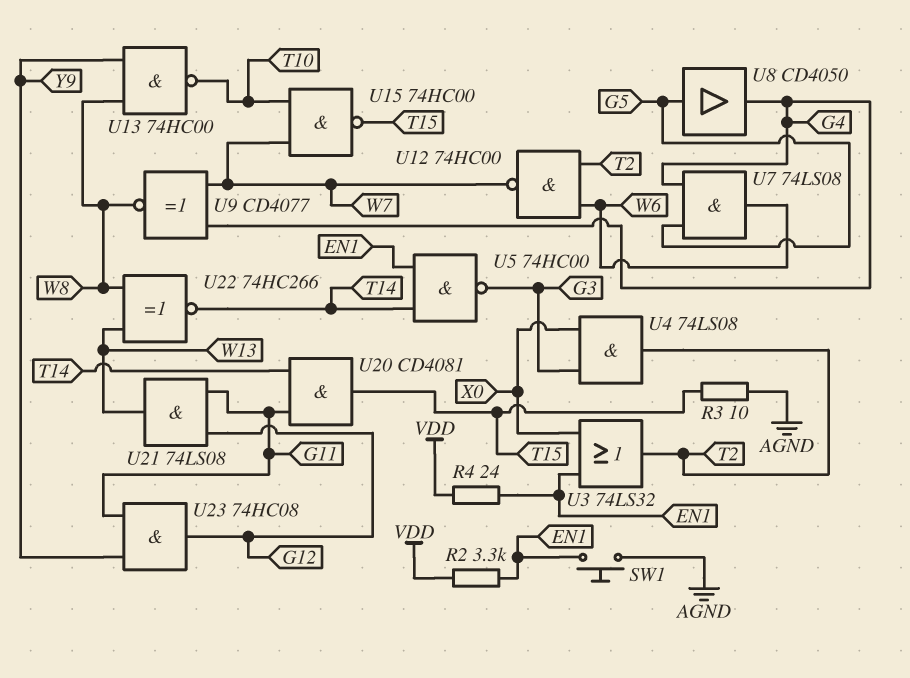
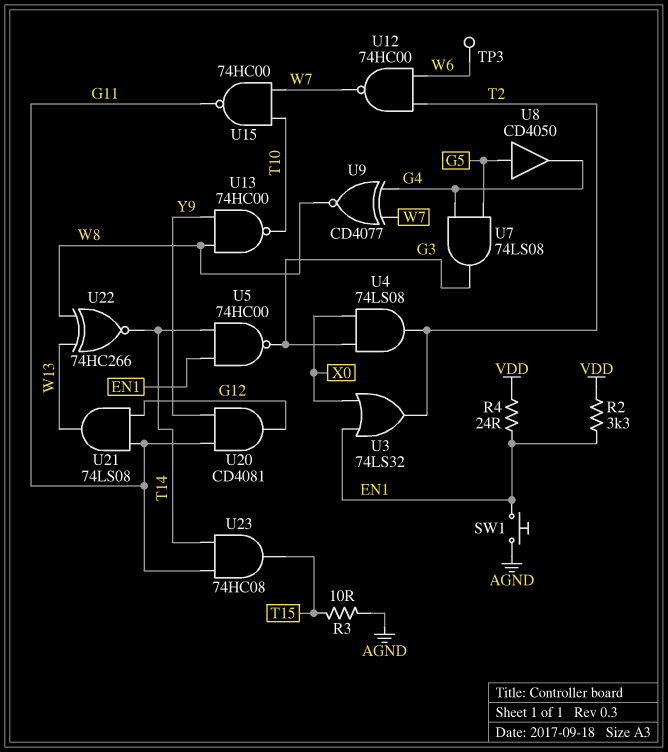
TP3: none -> test point (W6)
U7: AND 74LS08 (in G4, in G5, out W6) -> AND 74LS08 (in G4, in G5, out G3)
U15: NAND 74HC00 (in T10, in W7, out T15) -> NAND 74HC00 (in T10, in W7, out G11)
U20: AND CD4081 (in G11, in T14, out T15) -> AND CD4081 (in G11, in Y9, out G12)
U23: AND 74HC08 (in G11, in Y9, out G12) -> AND 74HC08 (in G11, in T14, out T15)

